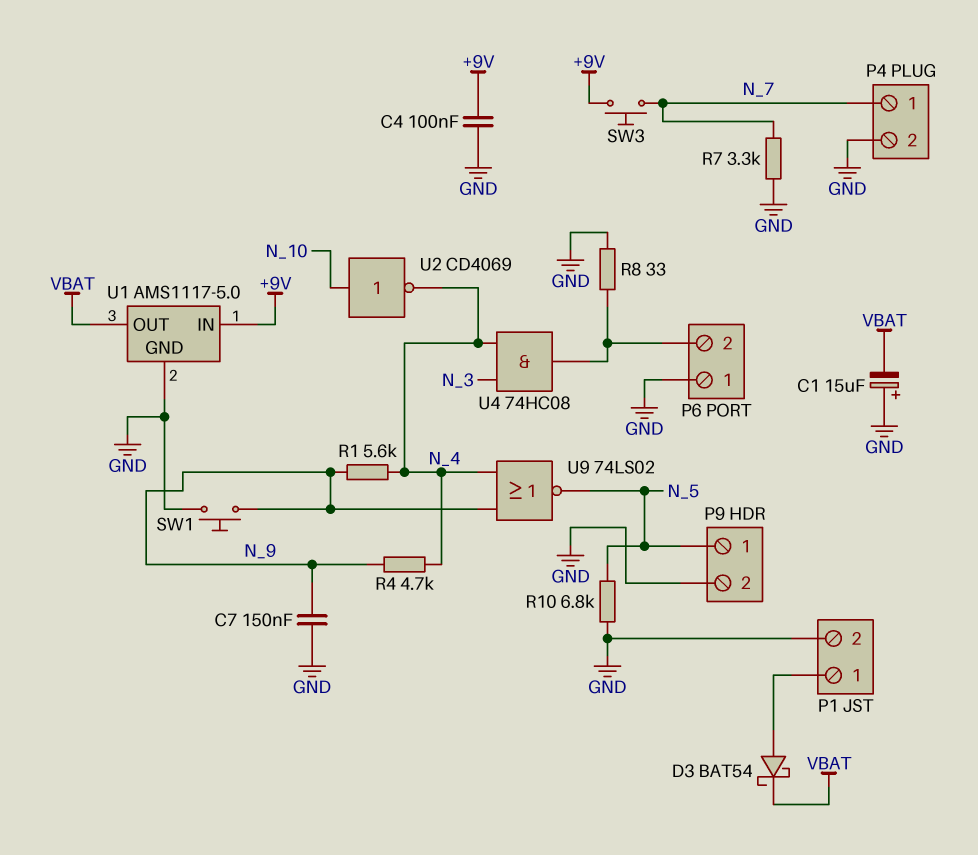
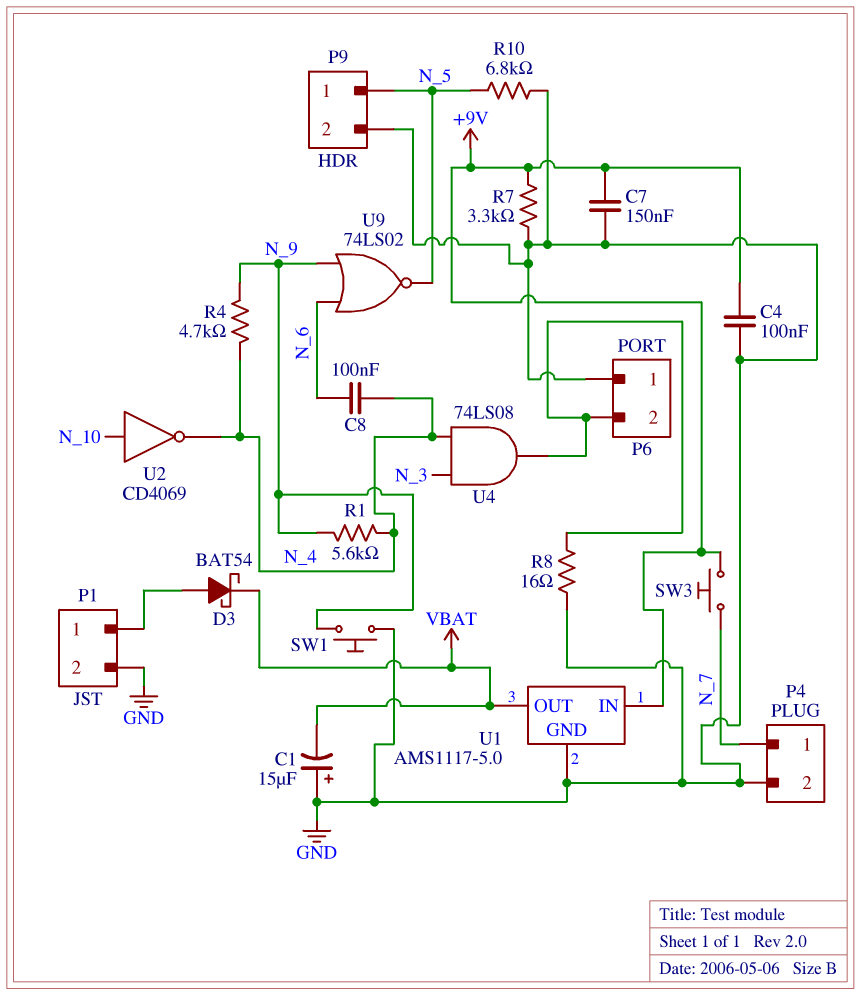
C7: 150nF (GND, N_9) -> 150nF (+9V, GND)
C8: none -> 100nF (N_4, N_6)
R7: 3.3k (GND, N_7) -> 3.3k (+9V, GND)
R8: 33 (GND, P6/2) -> 16 (GND, P6/2)
U4: AND 74HC08 (in N_3, in N_4, out P6/2) -> AND 74LS08 (in N_3, in N_4, out P6/2)
U9: NOR 74LS02 (in N_4, in N_9, out N_5) -> NOR 74LS02 (in N_6, in N_9, out N_5)

